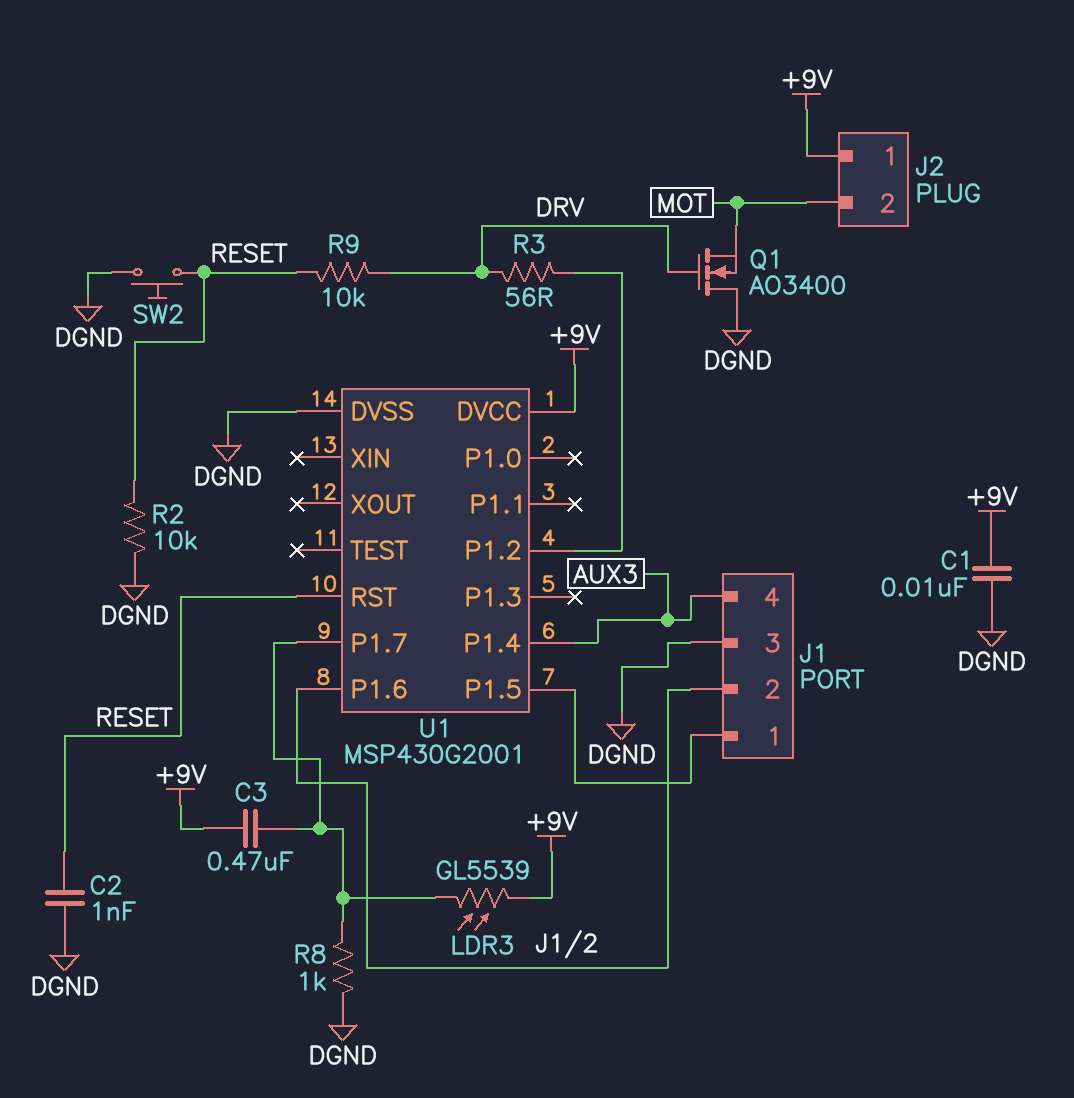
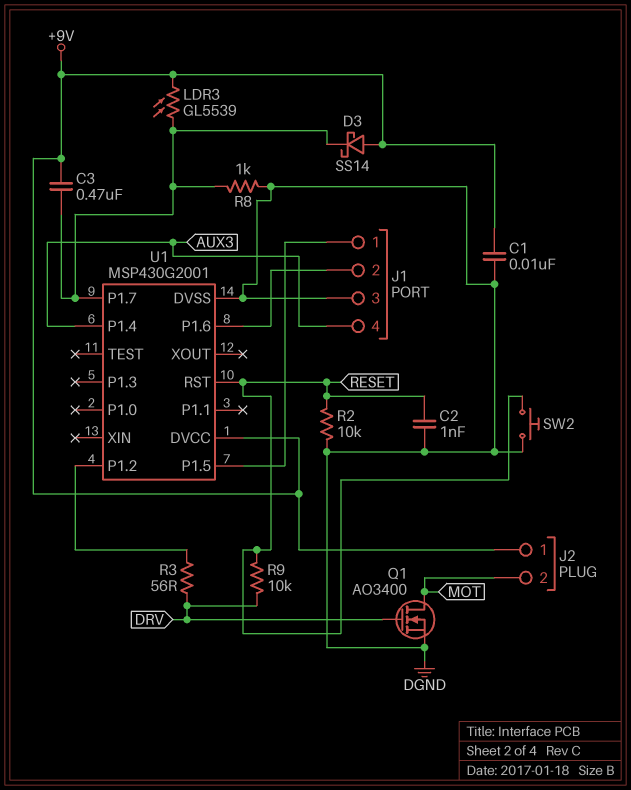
D3: none -> schottky SS14 (A +9V, K U1/P1.7)
Q1: NMOS AO3400 (G DRV, D DGND, S MOT) -> NMOS AO3400 (G DRV, D MOT, S DGND)

